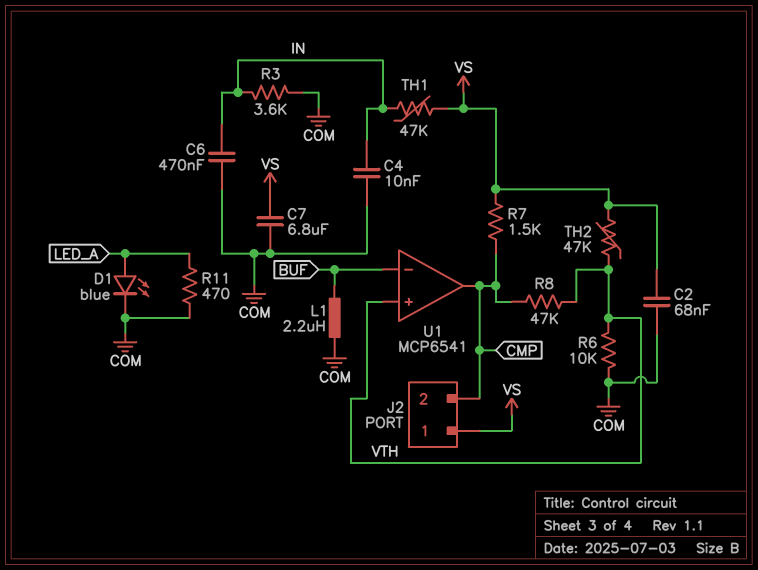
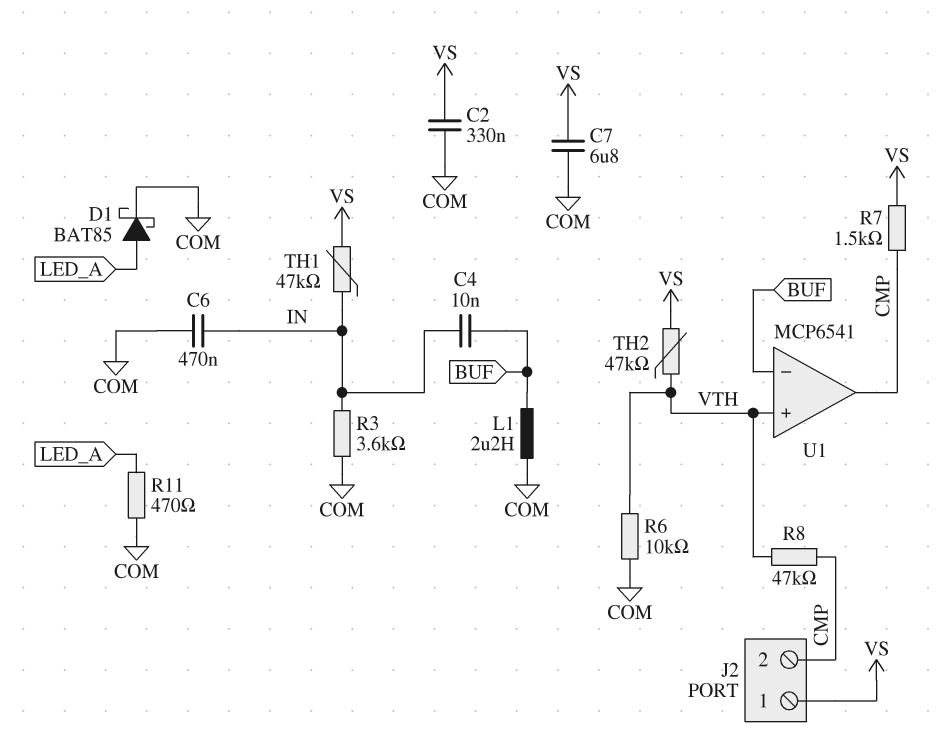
C2: 68nF (COM, VS) -> 330nF (COM, VS)
C4: 10nF (COM, IN) -> 10nF (BUF, IN)
D1: LED blue (A LED_A, K COM) -> schottky BAT85 (A LED_A, K COM)

